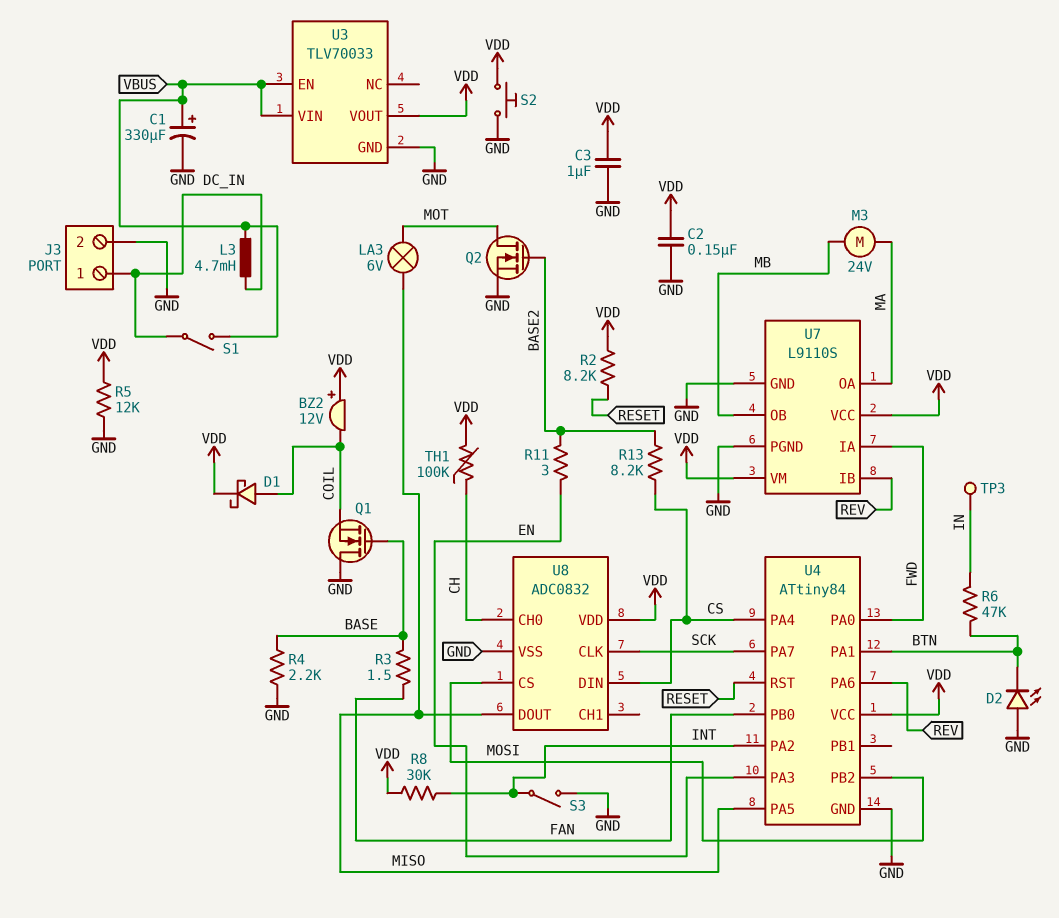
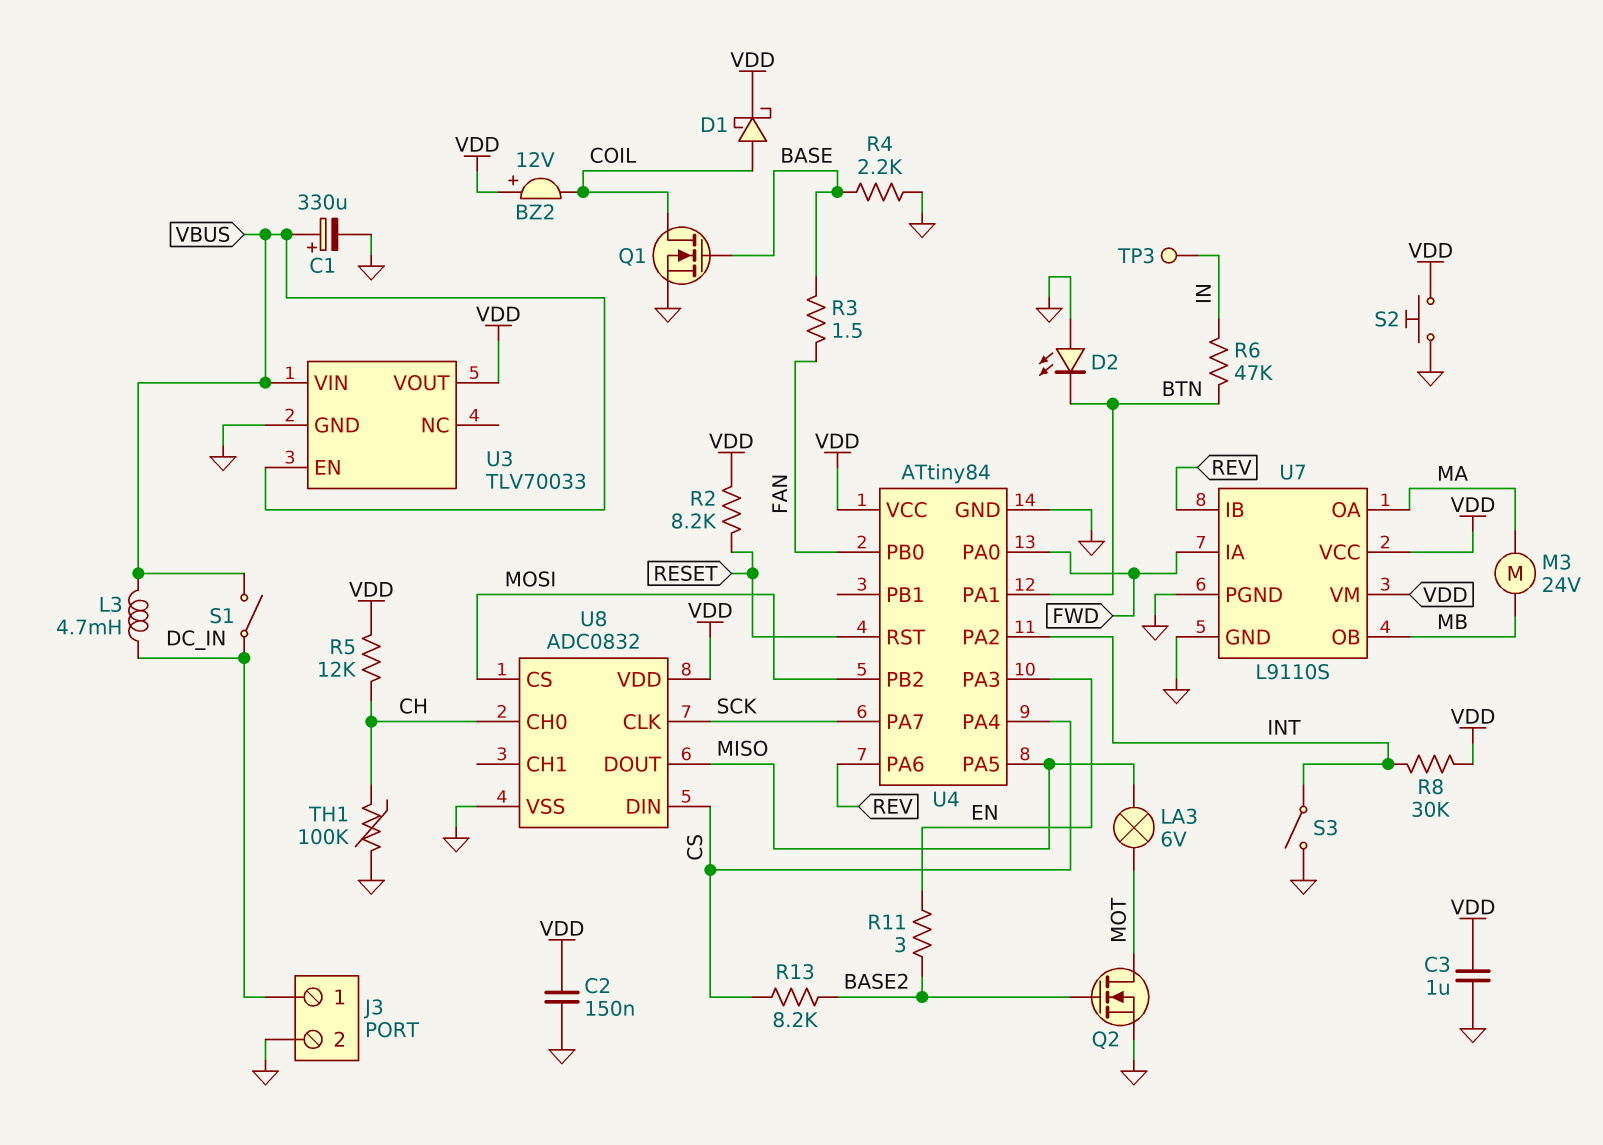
Q1: NMOS (G BASE, D GND, S COIL) -> NMOS (G BASE, D COIL, S GND)
R5: 12k (GND, VDD) -> 12k (CH, VDD)
TH1: 100k (CH, VDD) -> 100k (CH, GND)

